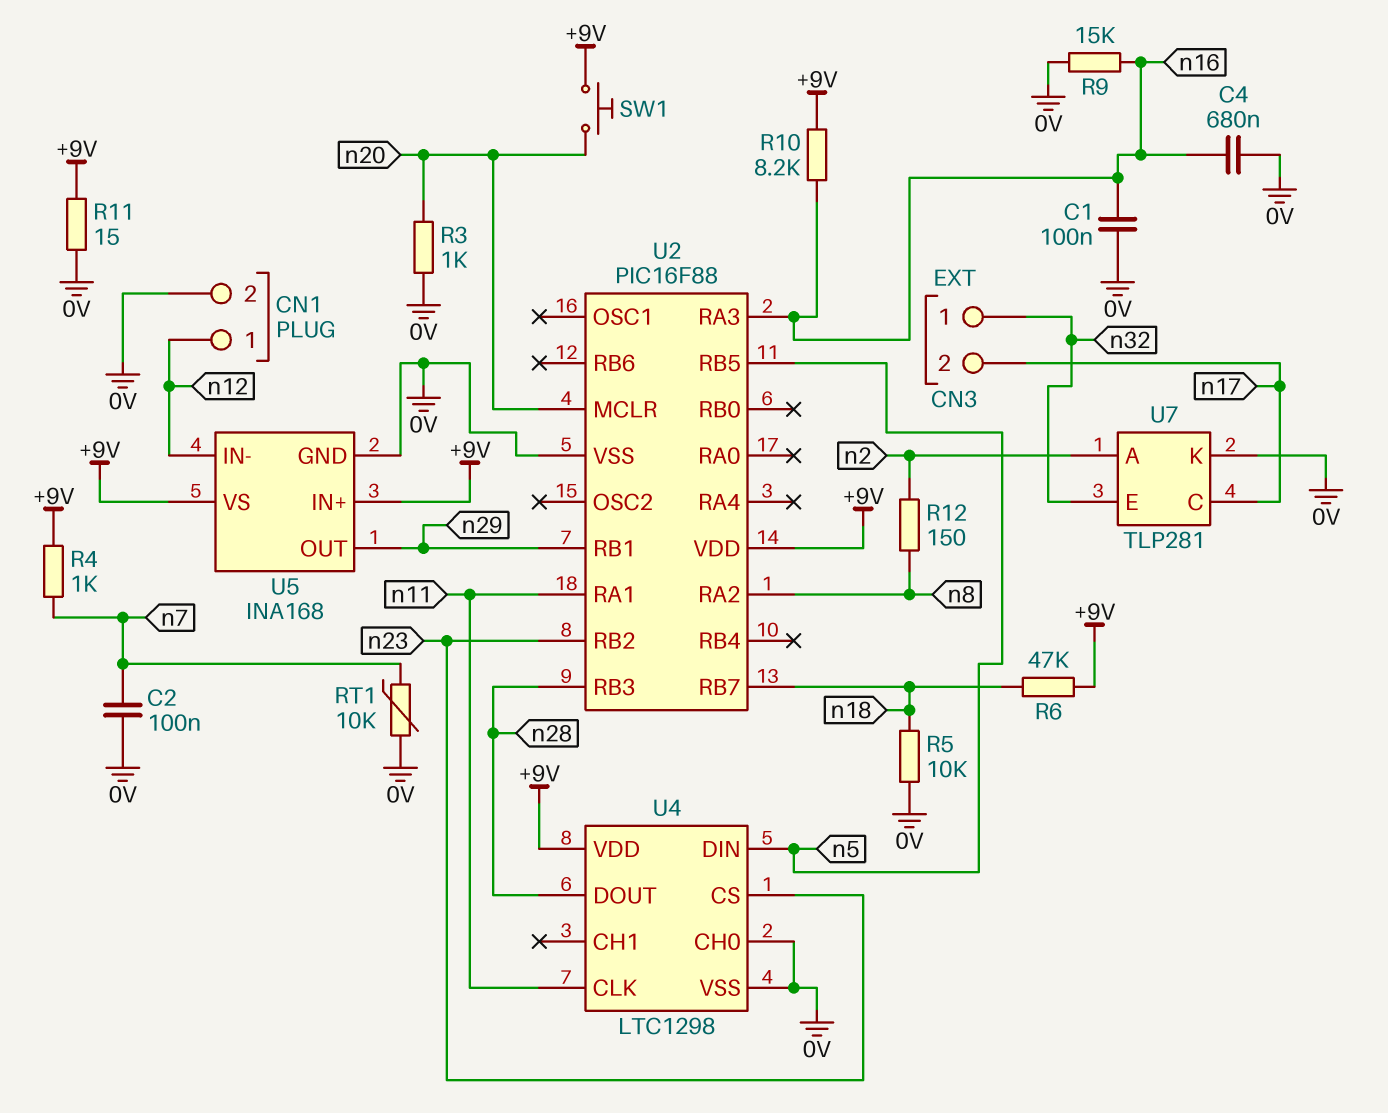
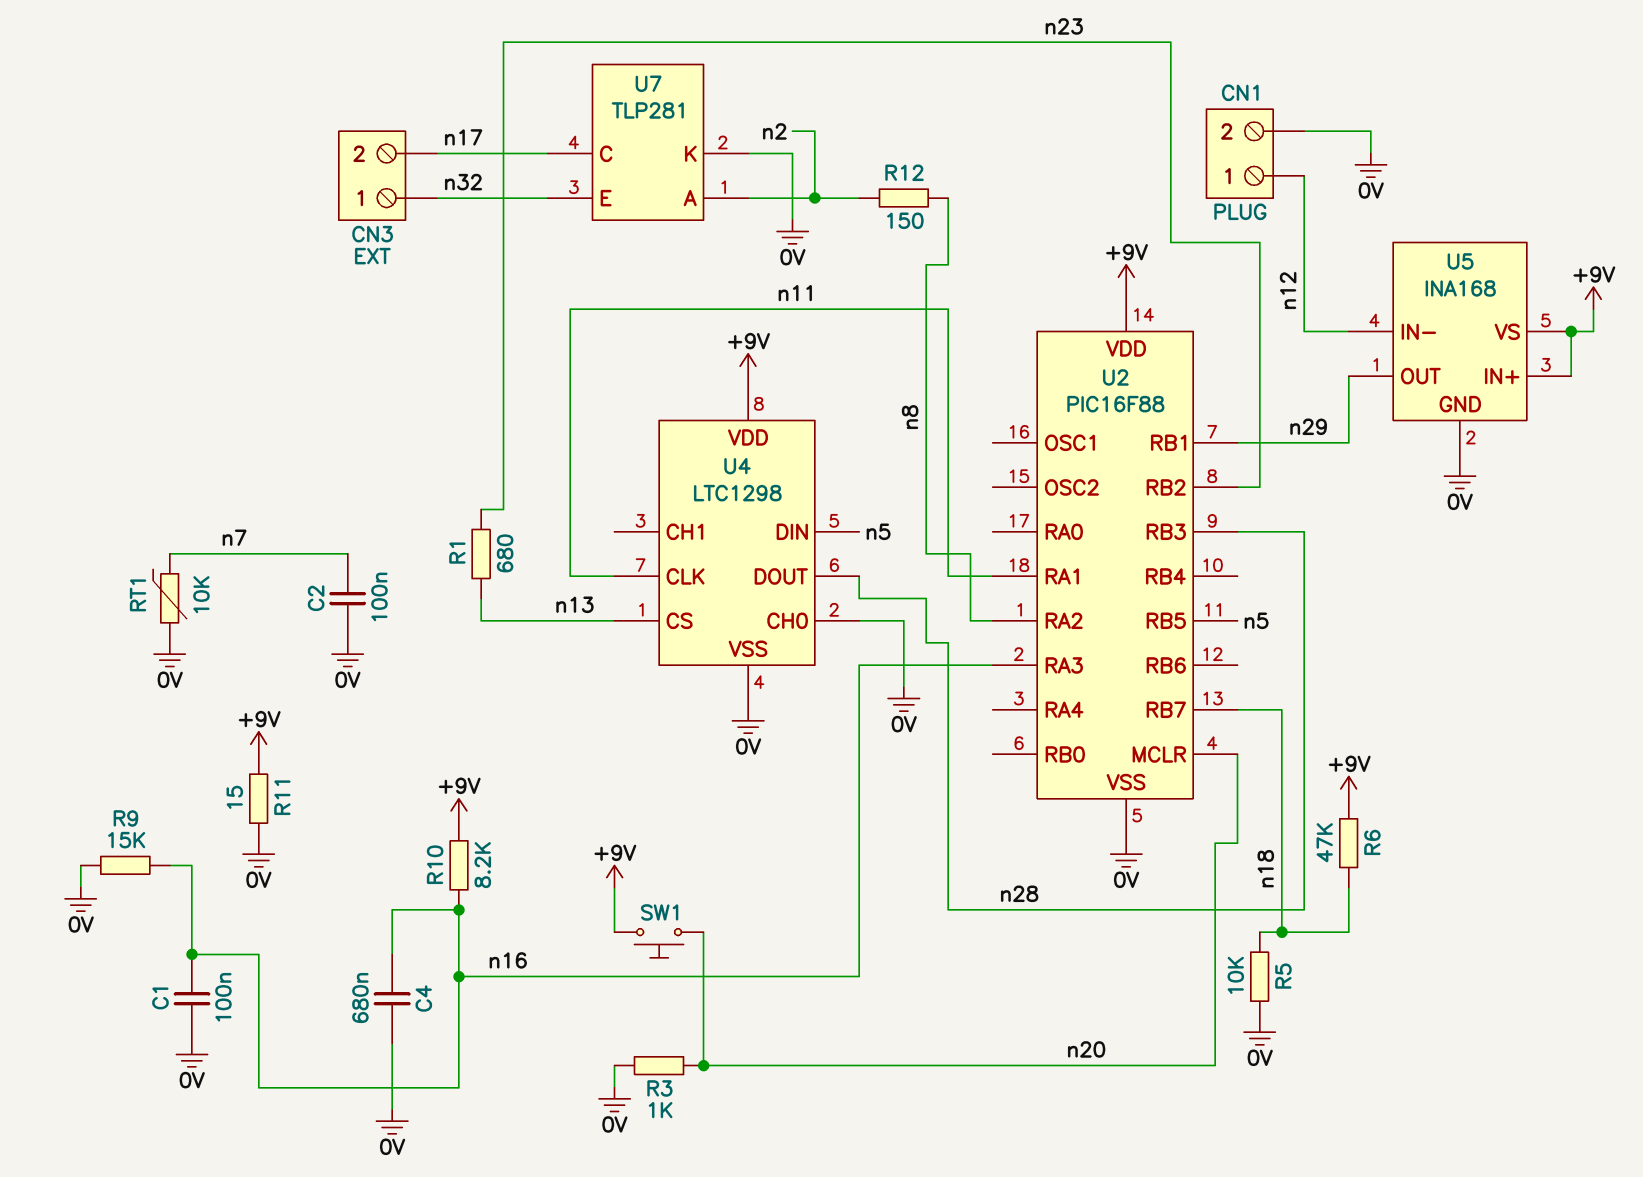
R1: none -> 680 (n13, n23)
R4: 1k (+9V, n7) -> none
U4 pin CS: n23 -> n13

